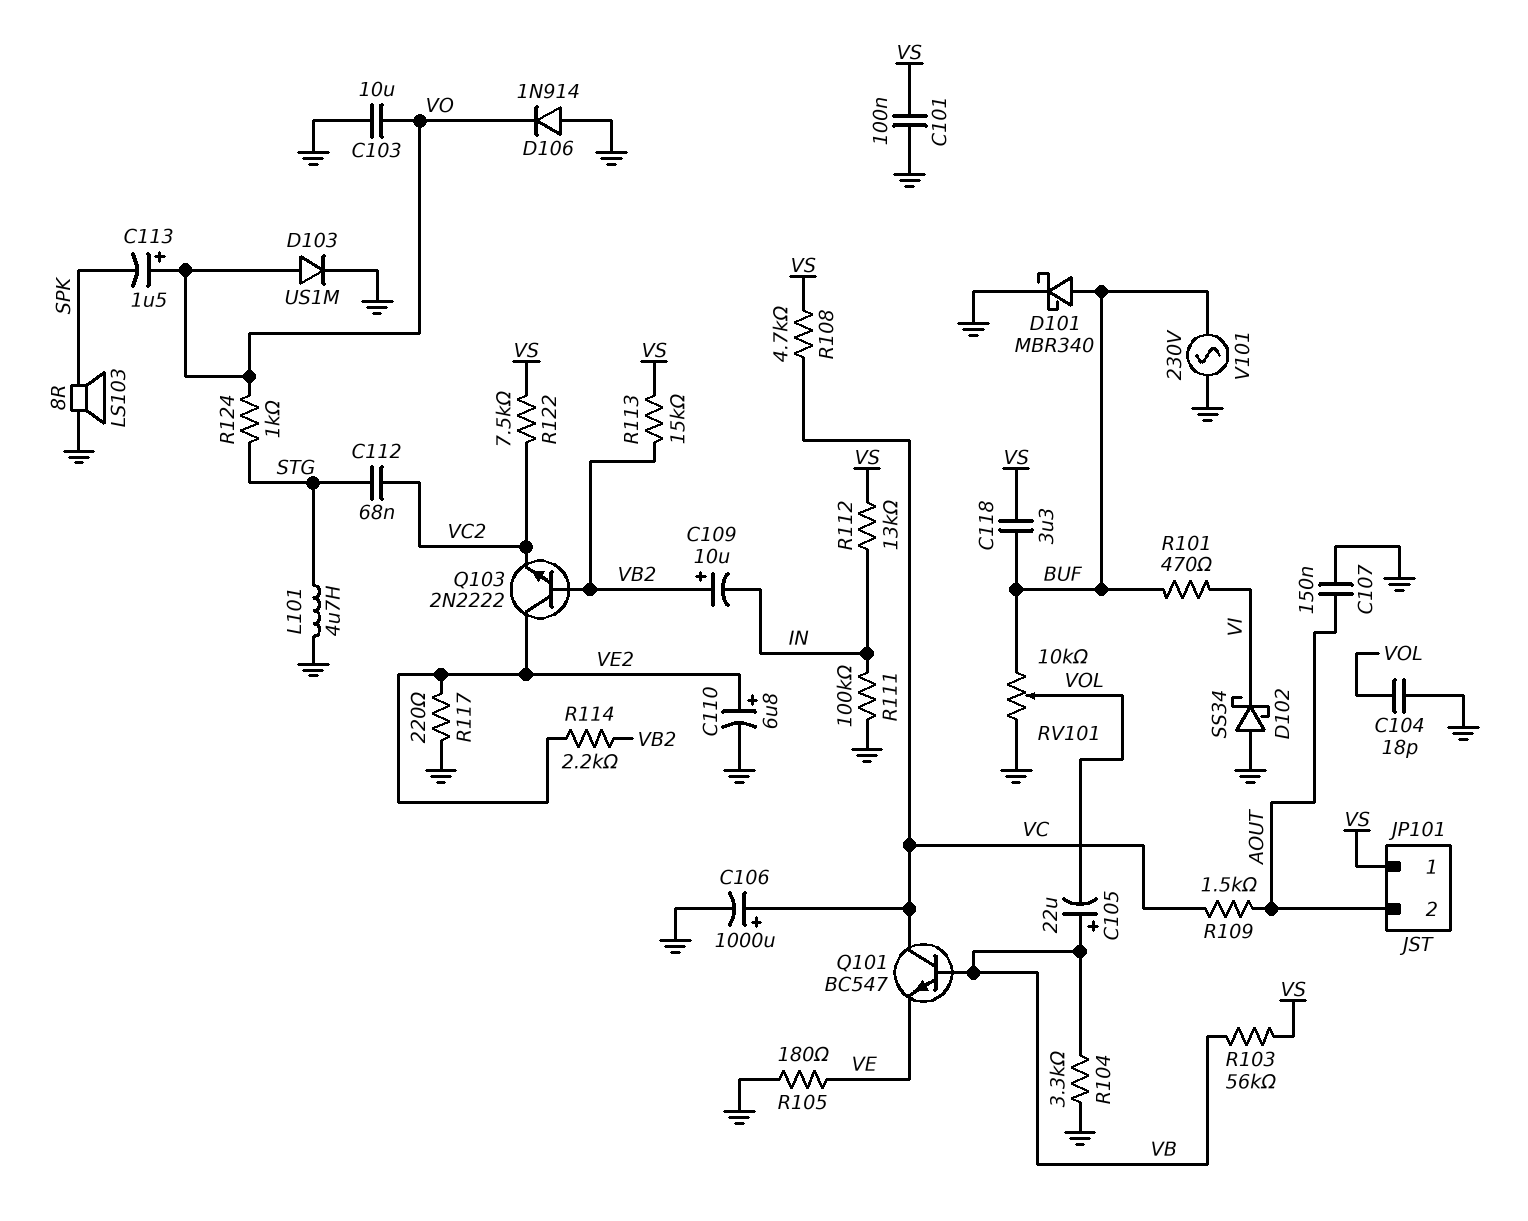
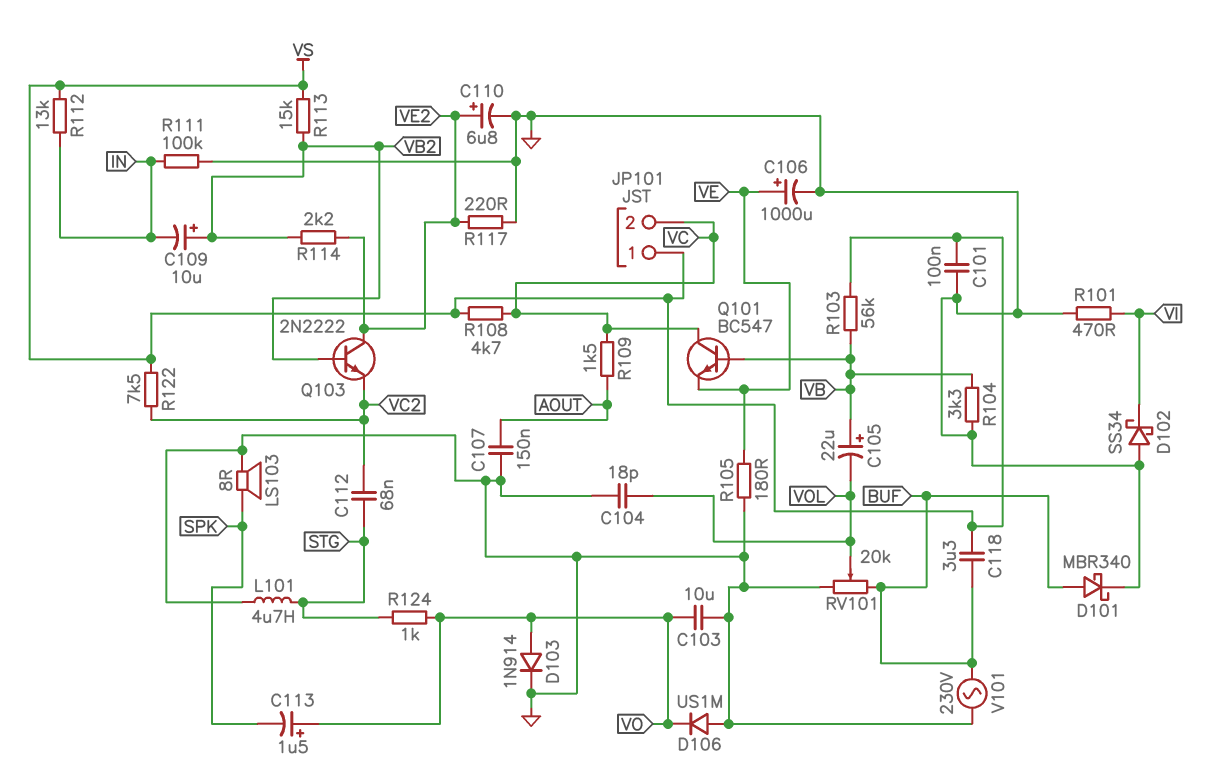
C106: 1000uF (plus VC, minus GND) -> 1000uF (plus VE, minus GND)
D103: diode US1M (A VO, K GND) -> diode 1N914 (A VO, K GND)
D106: diode 1N914 (A GND, K VO) -> diode US1M (A GND, K VO)
JP101 pin 2: AOUT -> VC
R101: 470 (BUF, VI) -> 470 (GND, VI)
RV101: 10k (BUF, GND, wiper VOL) -> 20k (BUF, GND, wiper VOL)

